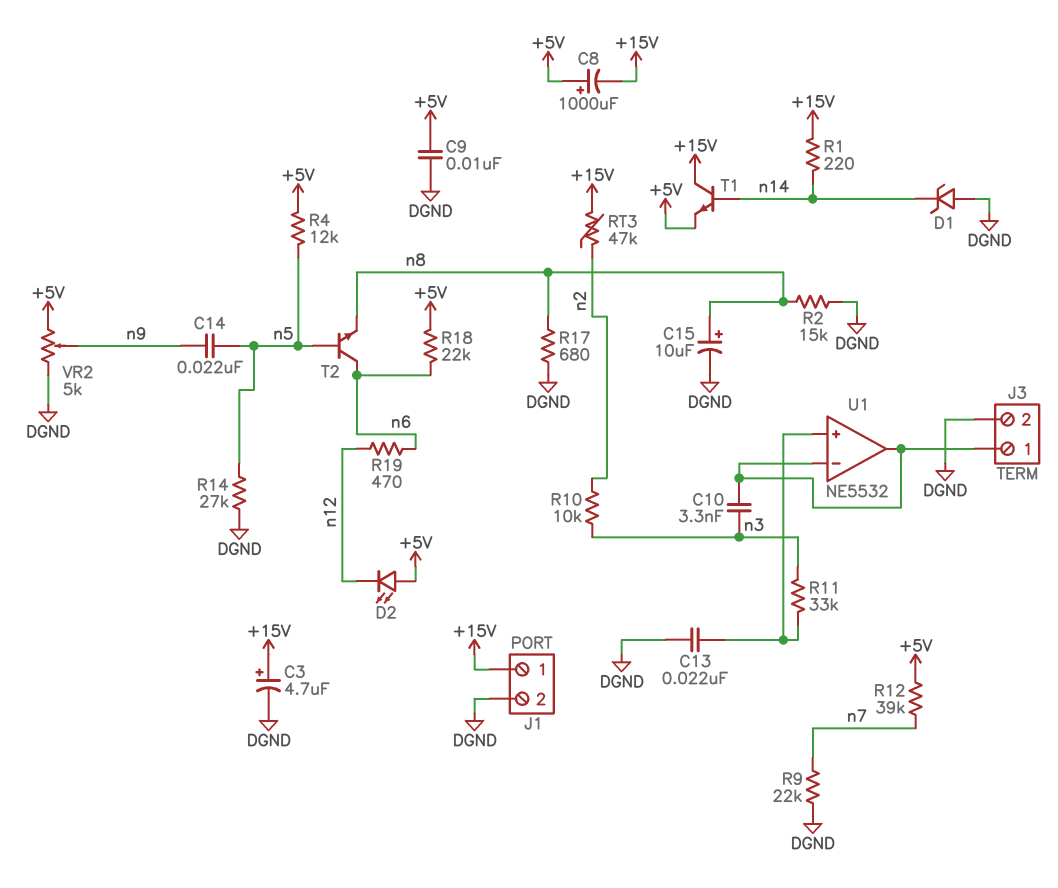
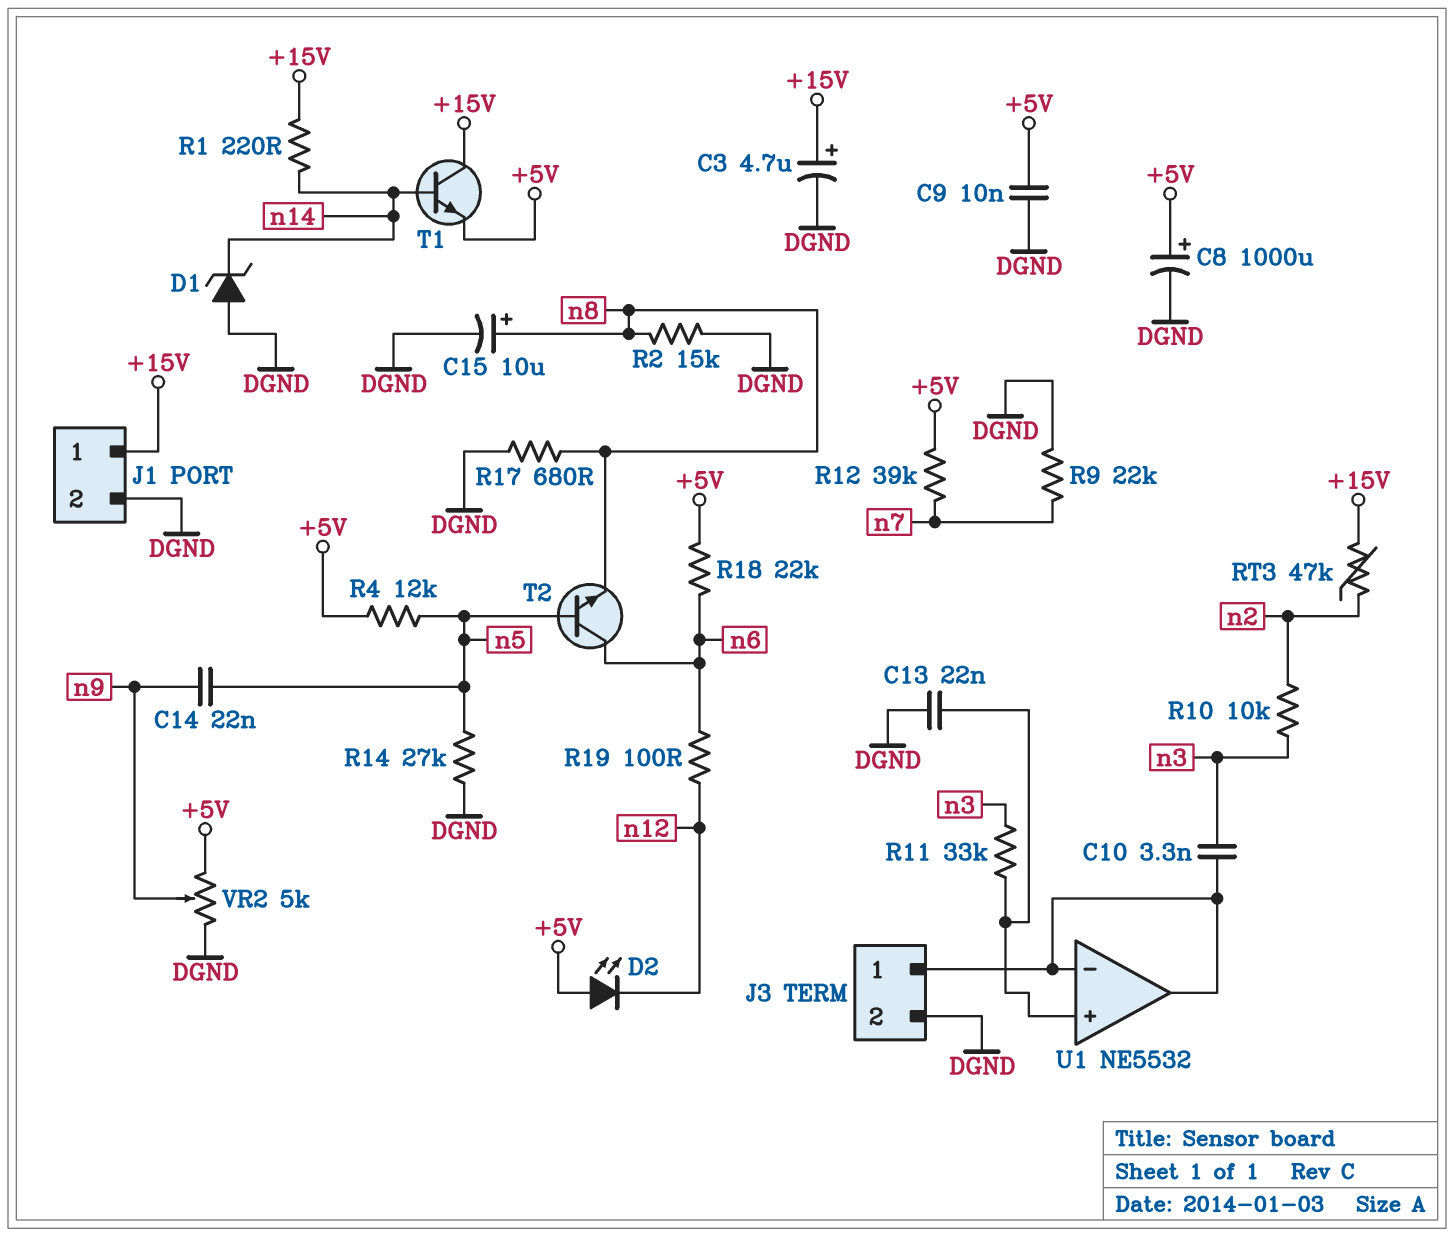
C8: 1000uF (plus +5V, minus +15V) -> 1000uF (plus +5V, minus DGND)
R19: 470 (n6, n12) -> 100 (n6, n12)

